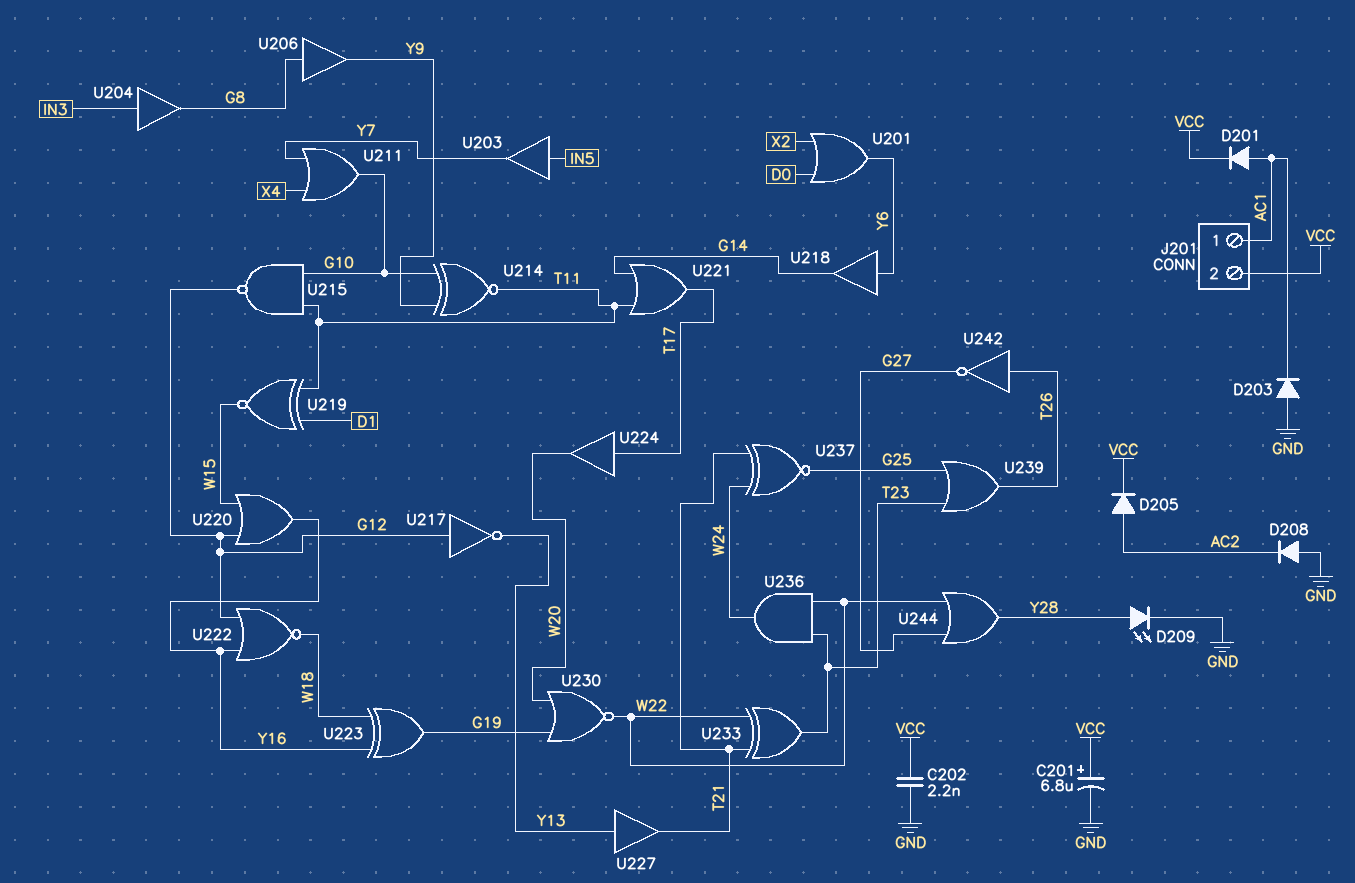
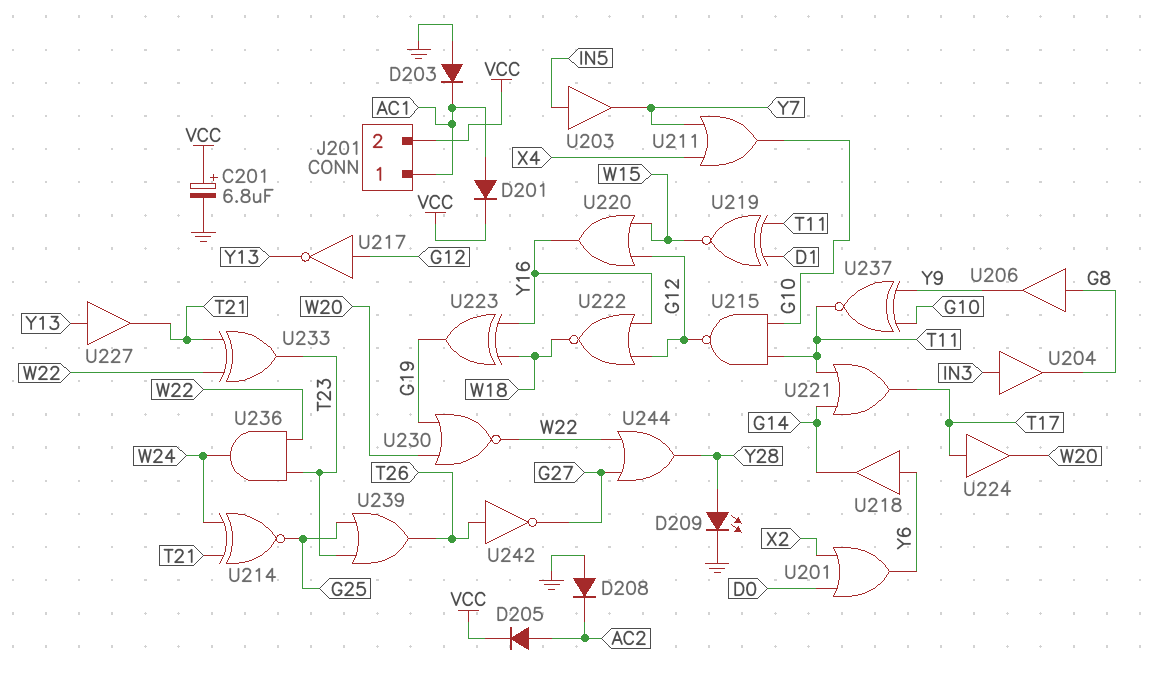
C202: 2.2nF (GND, VCC) -> none
U214: XNOR (in G10, in Y9, out T11) -> XNOR (in T21, in W24, out G25)
U237: XNOR (in T21, in W24, out G25) -> XNOR (in G10, in Y9, out T11)

